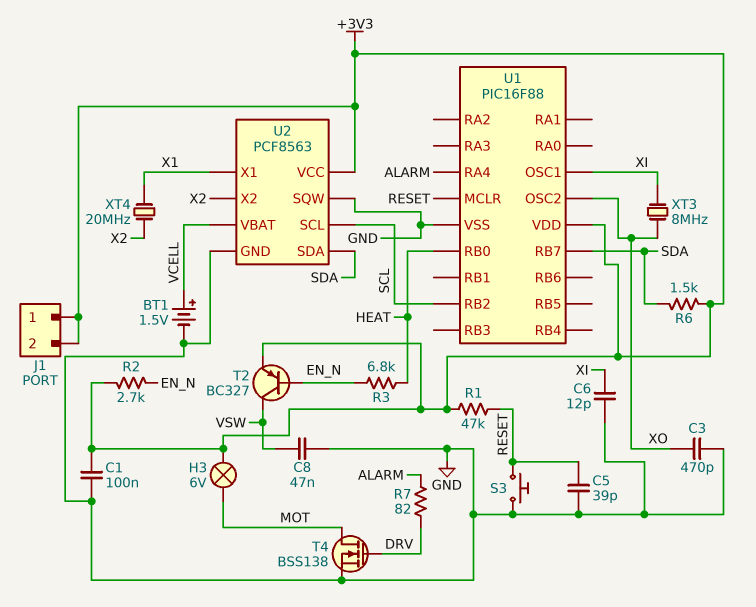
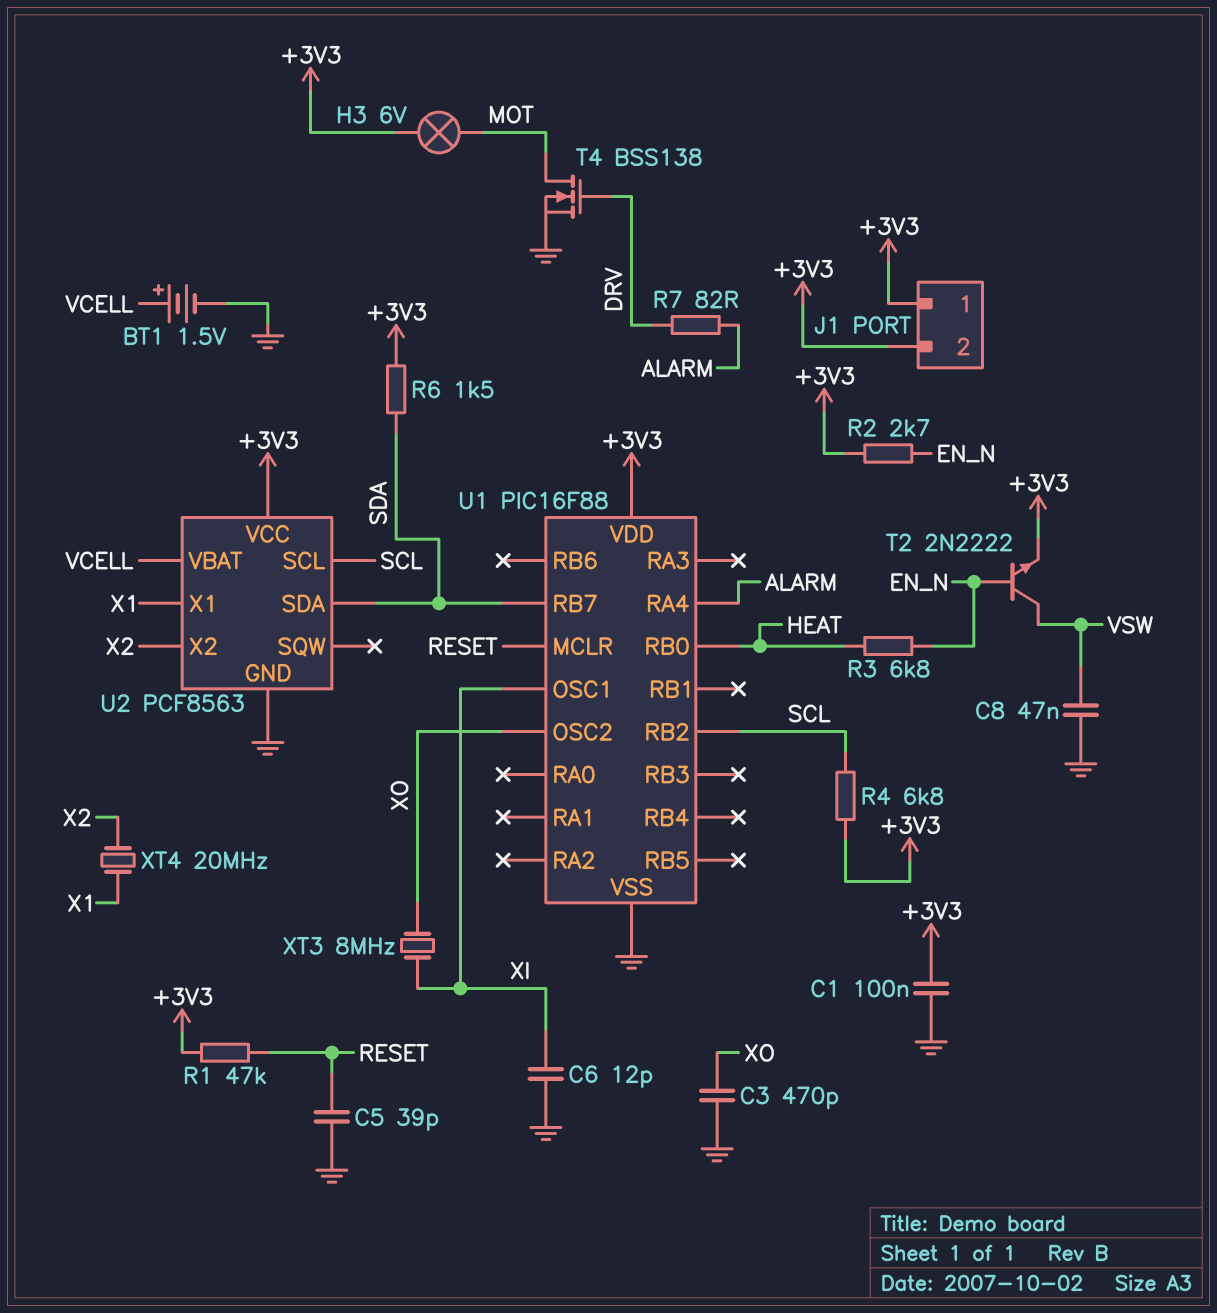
R4: none -> 6.8k (+3V3, SCL)
S3: button (GND, RESET) -> none
T2: PNP BC327 (B EN_N, C VSW, E +3V3) -> NPN 2N2222 (B EN_N, C VSW, E +3V3)
U2 pin SQW: GND -> none

